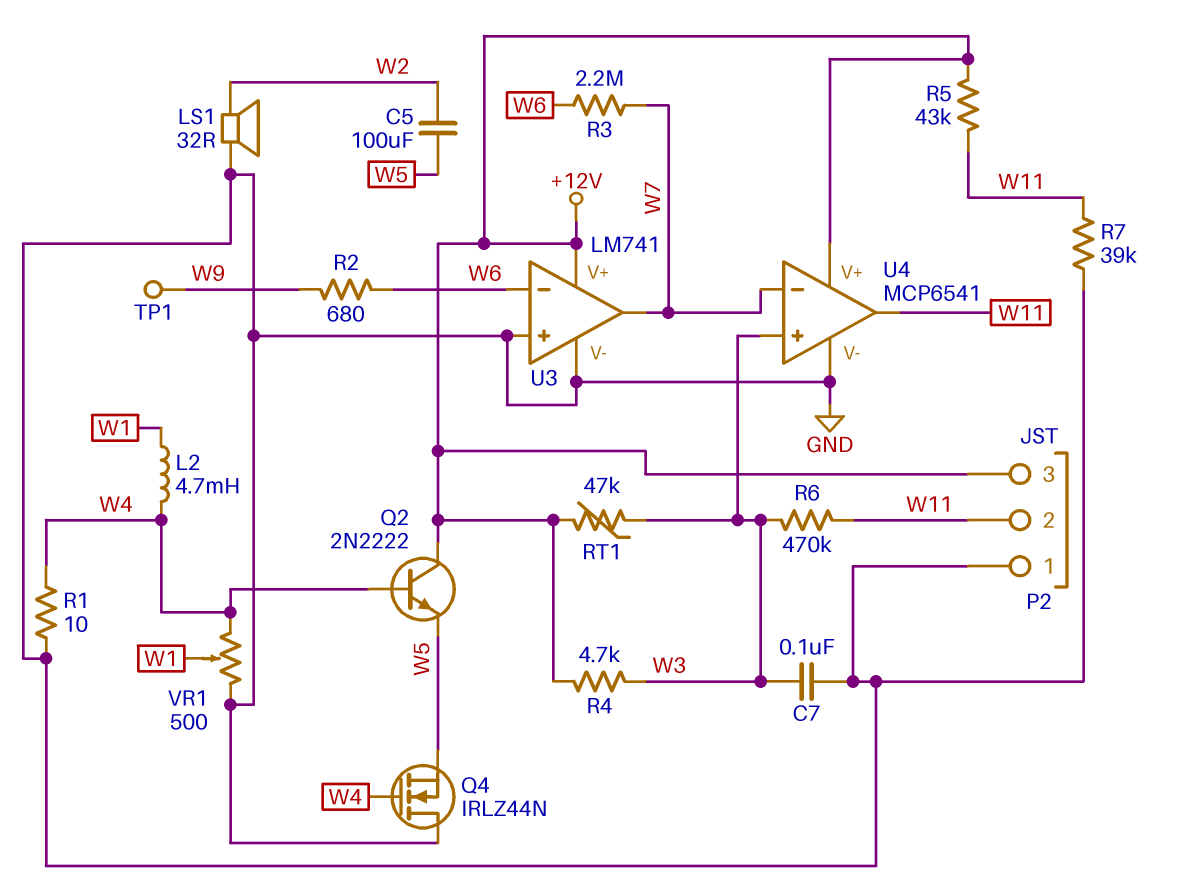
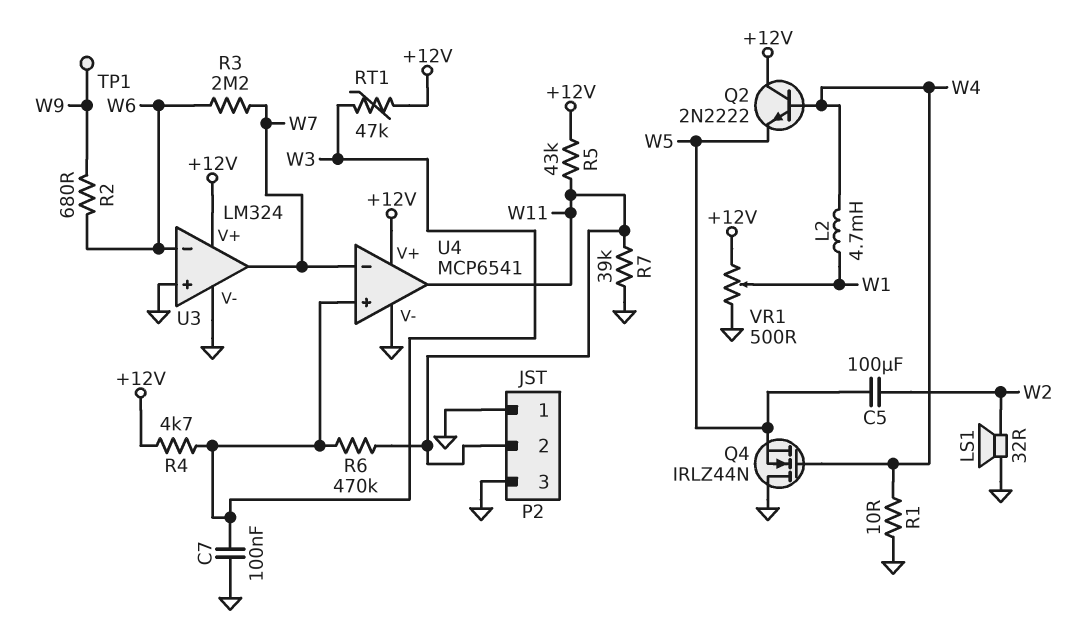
P2 pin 3: +12V -> GND
U3: LM741 -> LM324
VR1: 500 (GND, W4, wiper W1) -> 500 (+12V, GND, wiper W1)

